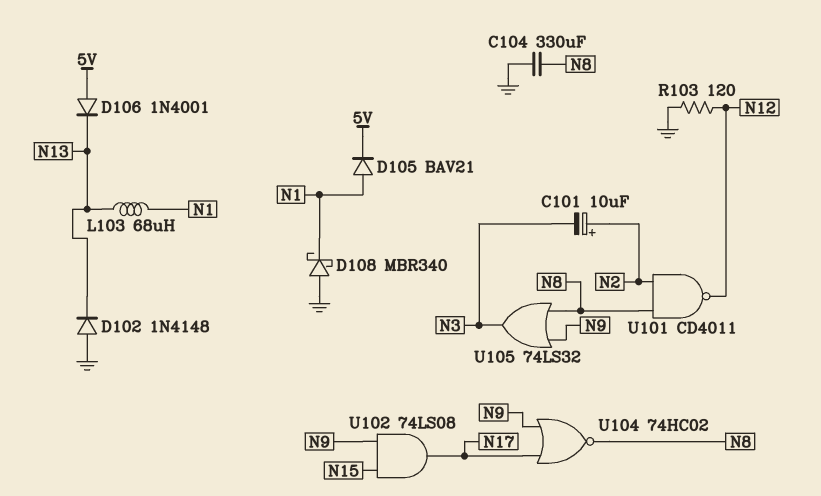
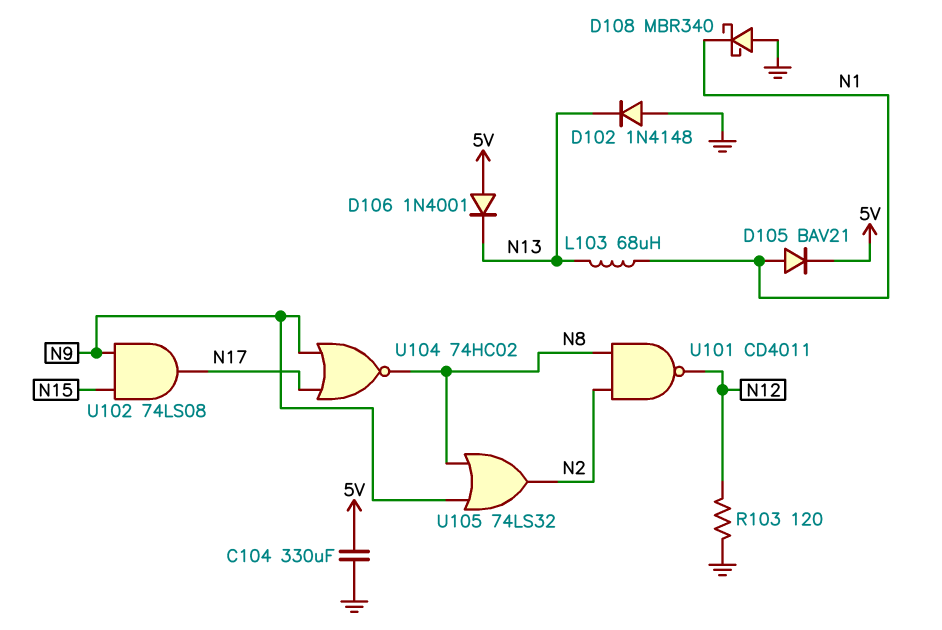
C101: 10uF (plus N2, minus N3) -> none
C104: 330uF (GND, N8) -> 330uF (5V, GND)
U105: OR 74LS32 (in N8, in N9, out N3) -> OR 74LS32 (in N8, in N9, out N2)

